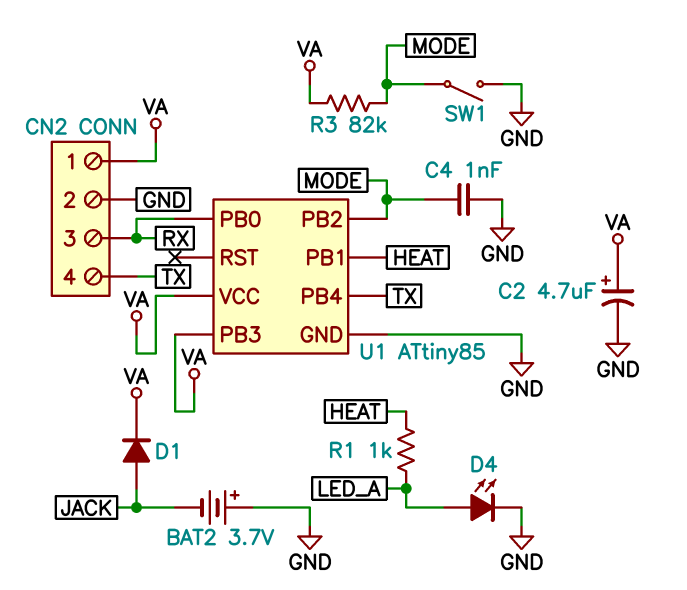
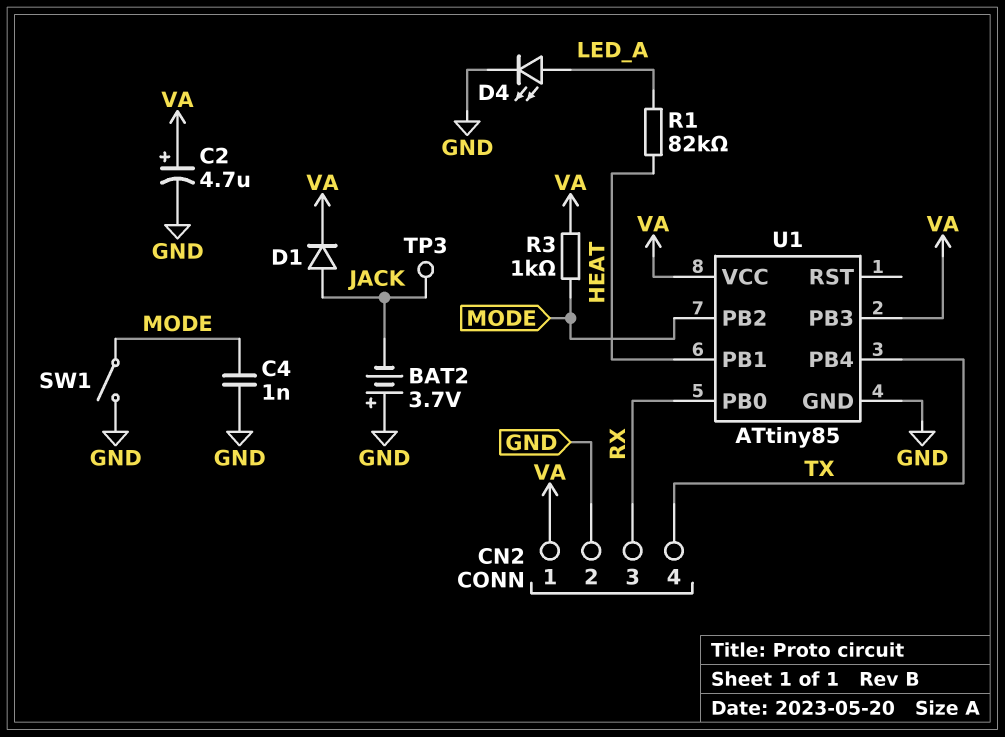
R1: 1k (HEAT, LED_A) -> 82k (HEAT, LED_A)
R3: 82k (MODE, VA) -> 1k (MODE, VA)
TP3: none -> test point (JACK)

